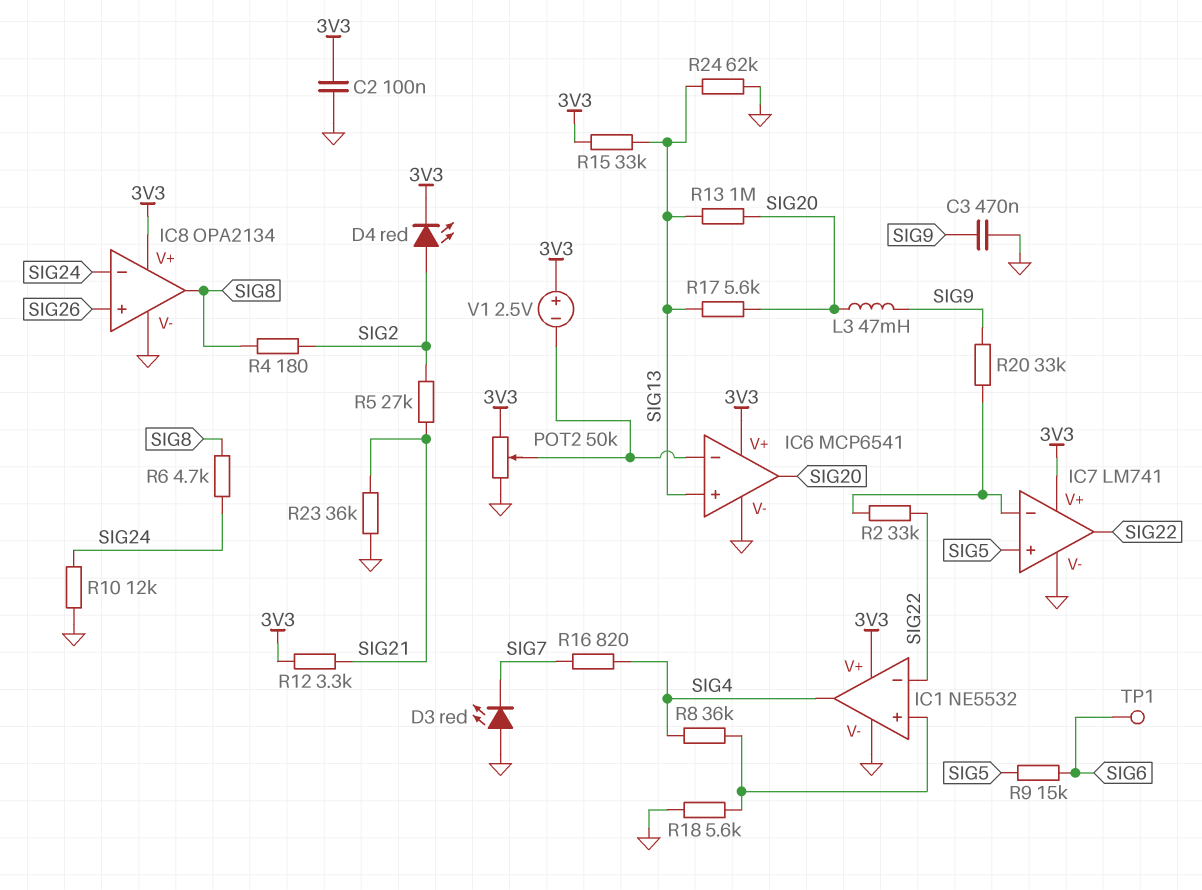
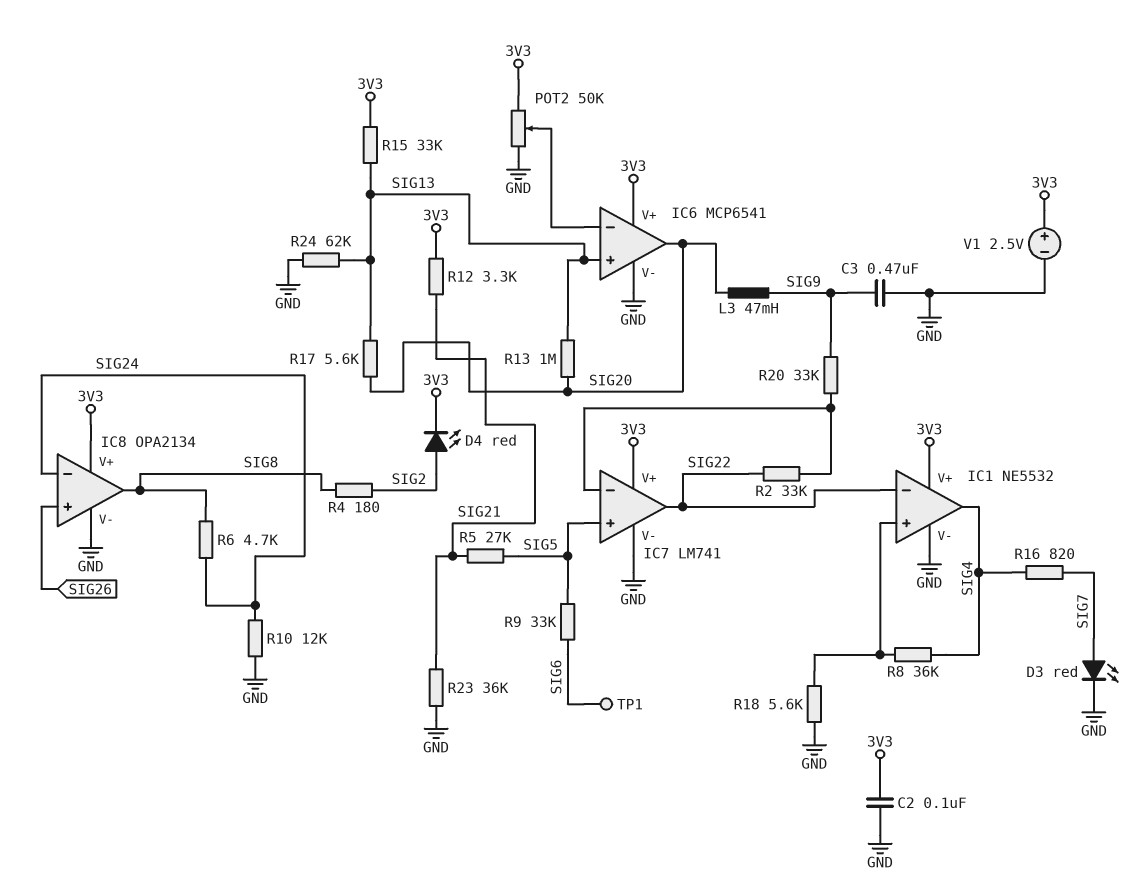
D3: LED red (A GND, K SIG7) -> LED red (A SIG7, K GND)
R5: 27k (SIG2, SIG21) -> 27k (SIG5, SIG21)
R9: 15k (SIG5, SIG6) -> 33k (SIG5, SIG6)
V1: 2.5V (plus 3V3, minus IC6/in-) -> 2.5V (plus 3V3, minus GND)

